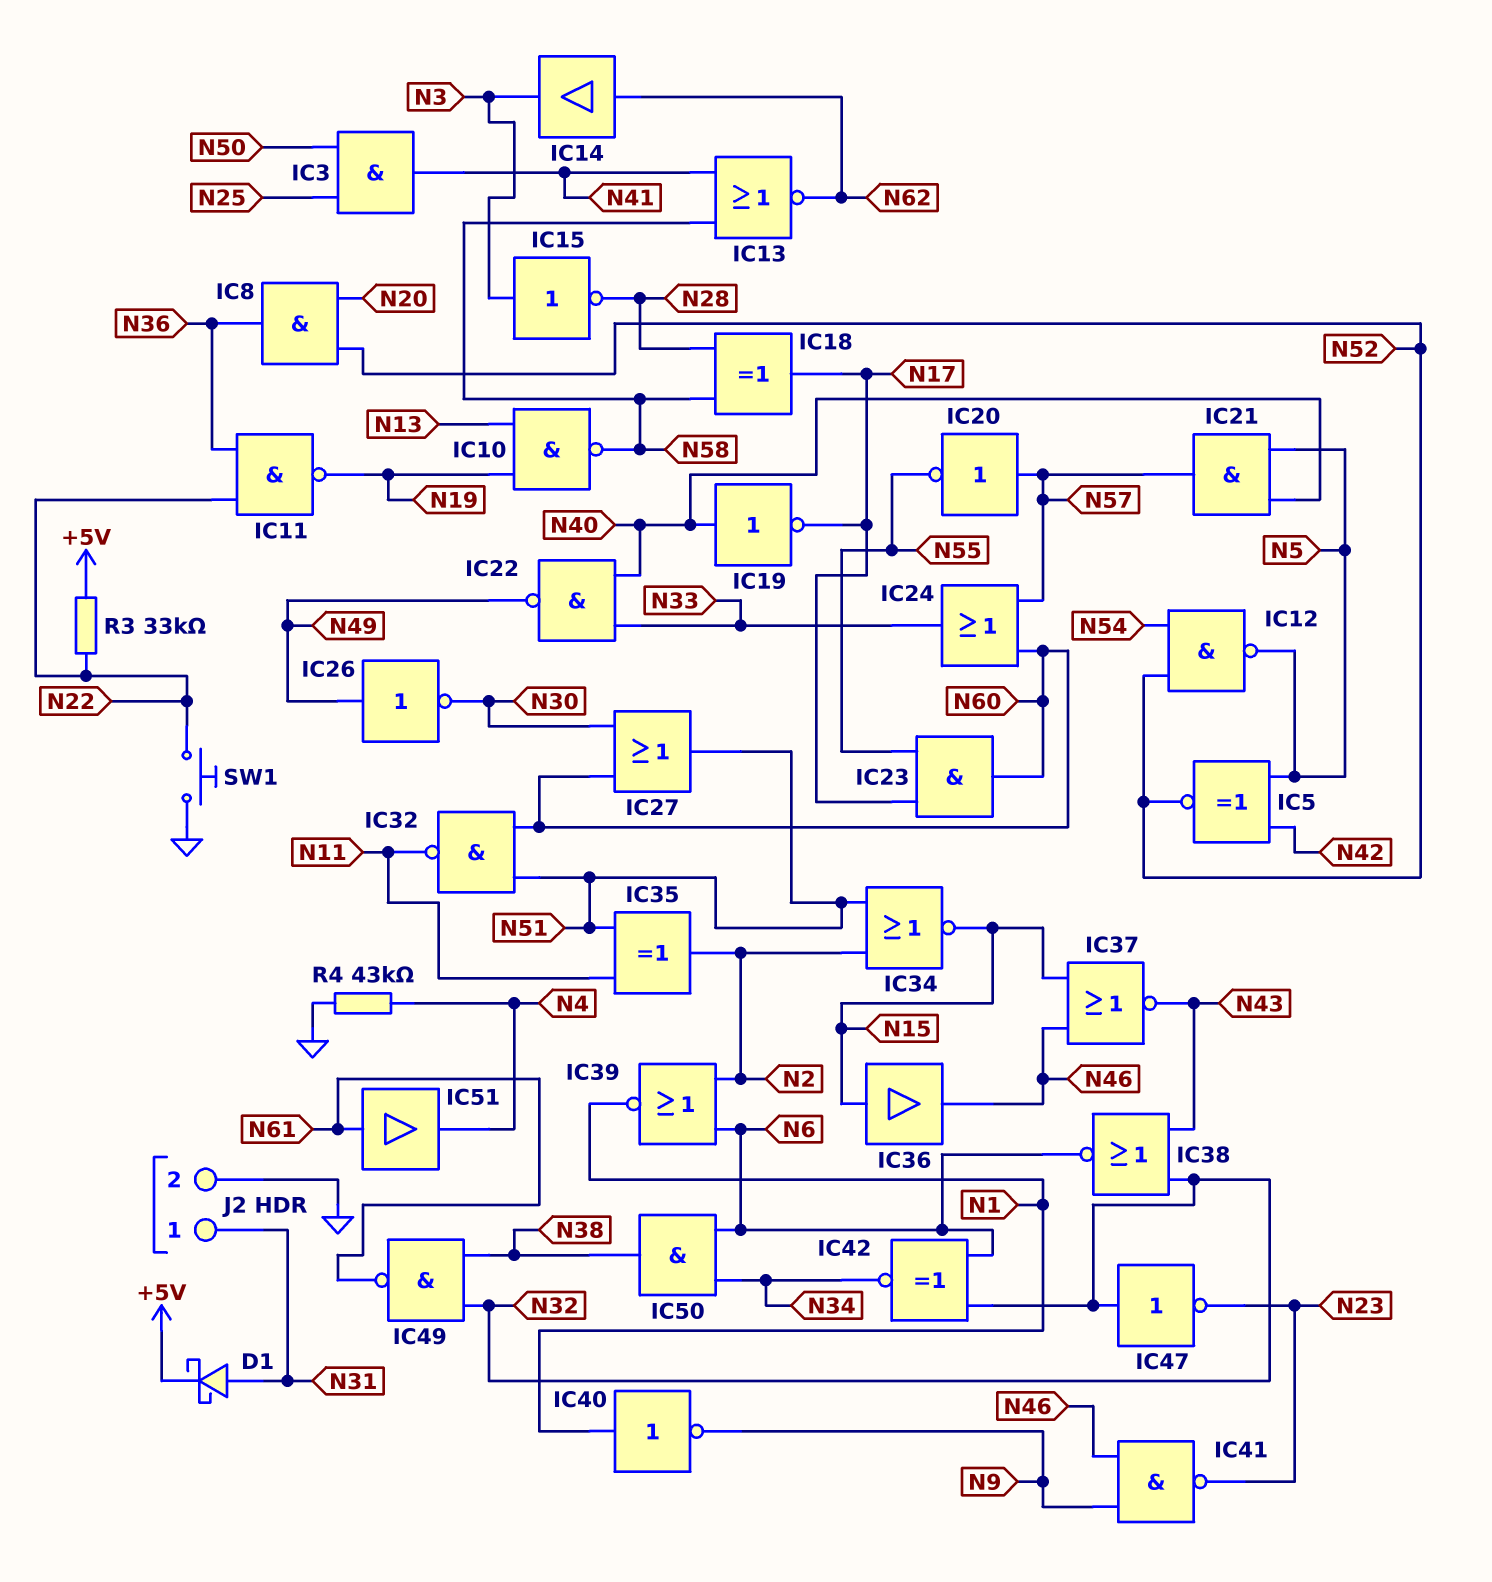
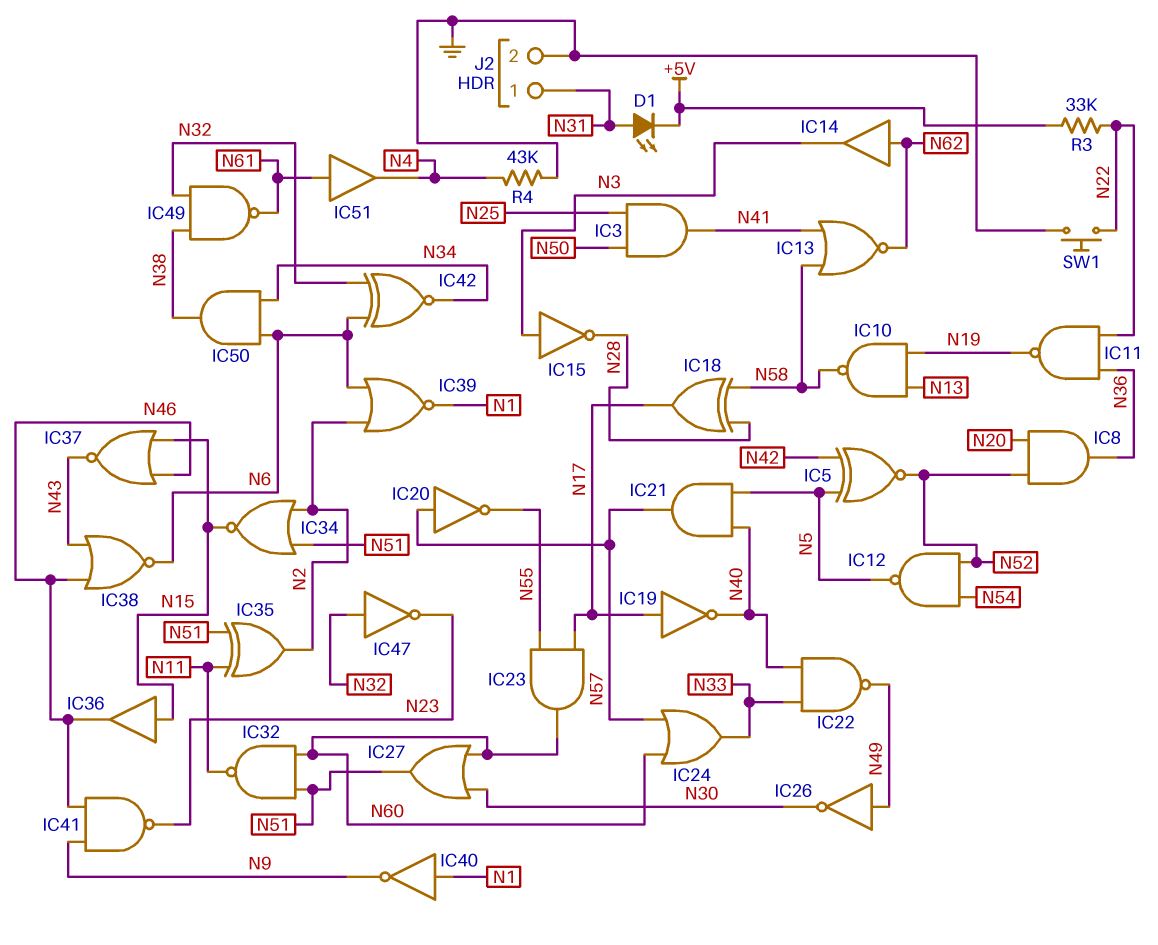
D1: schottky (A N31, K +5V) -> LED (A N31, K +5V)
IC19: NOT (in N40, out N17) -> NOT (in N17, out N40)
IC38: NOR (in N32, in N43, out N6) -> NOR (in N43, in N46, out N6)

